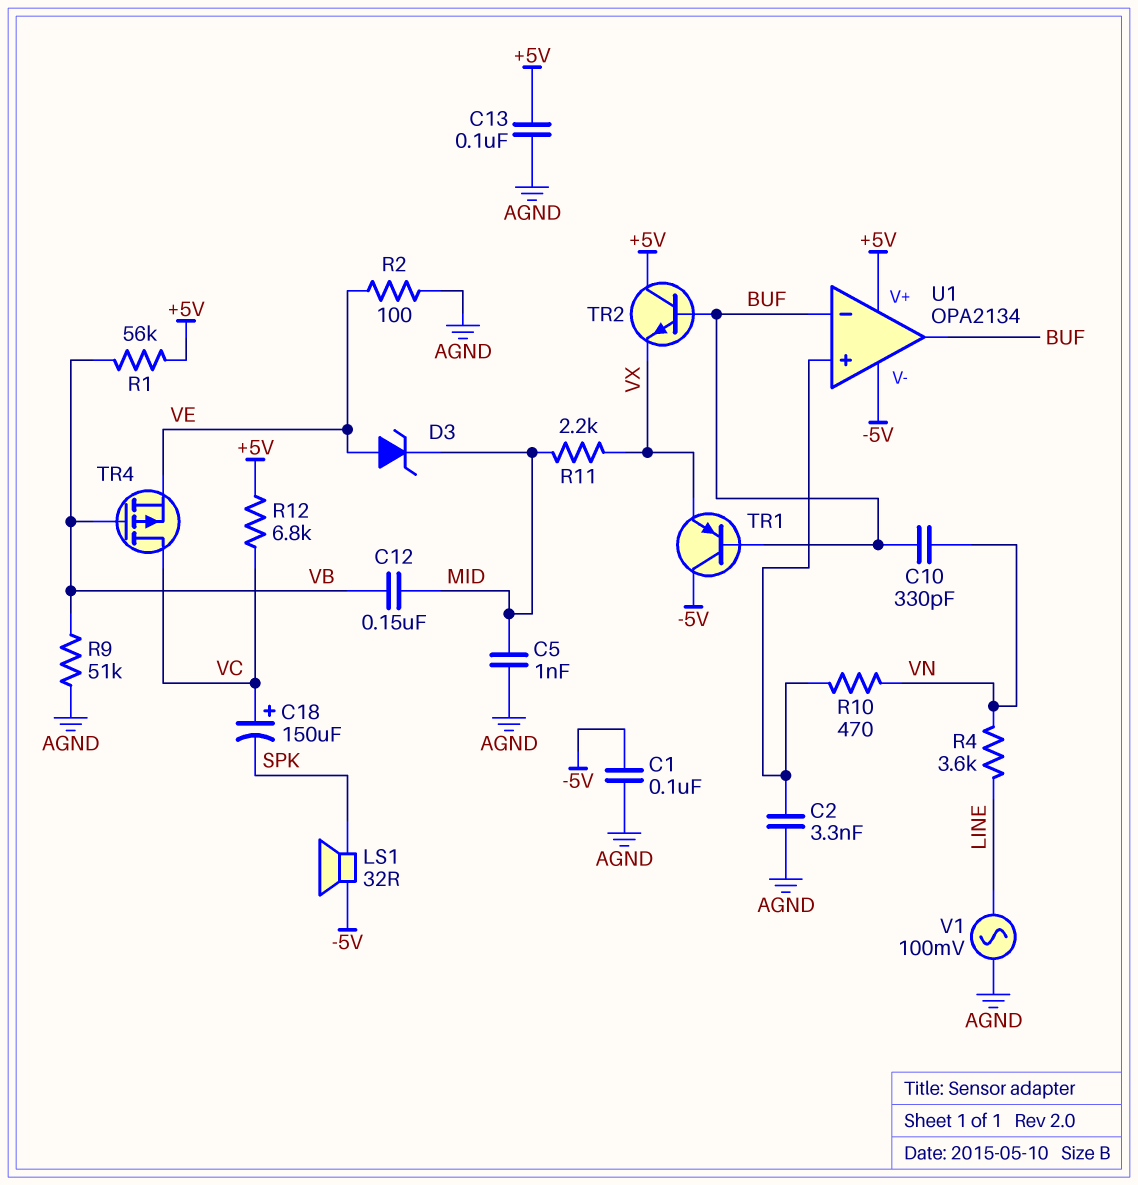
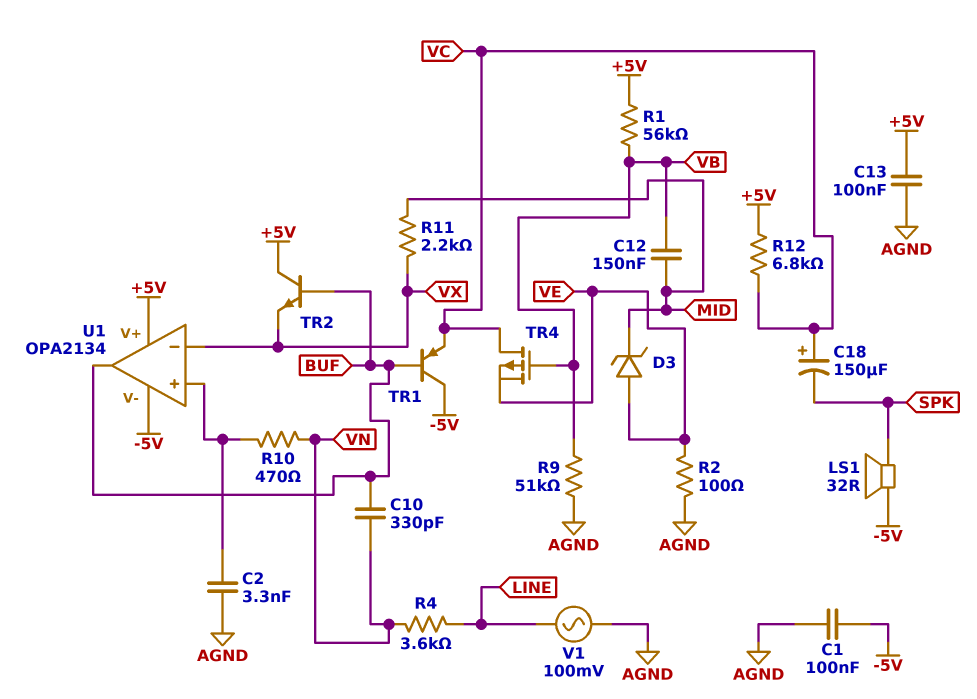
C5: 1nF (AGND, MID) -> none
TR1: PNP (B BUF, C -5V, E VX) -> PNP (B BUF, C -5V, E VC)
U1 pin in-: BUF -> VX

